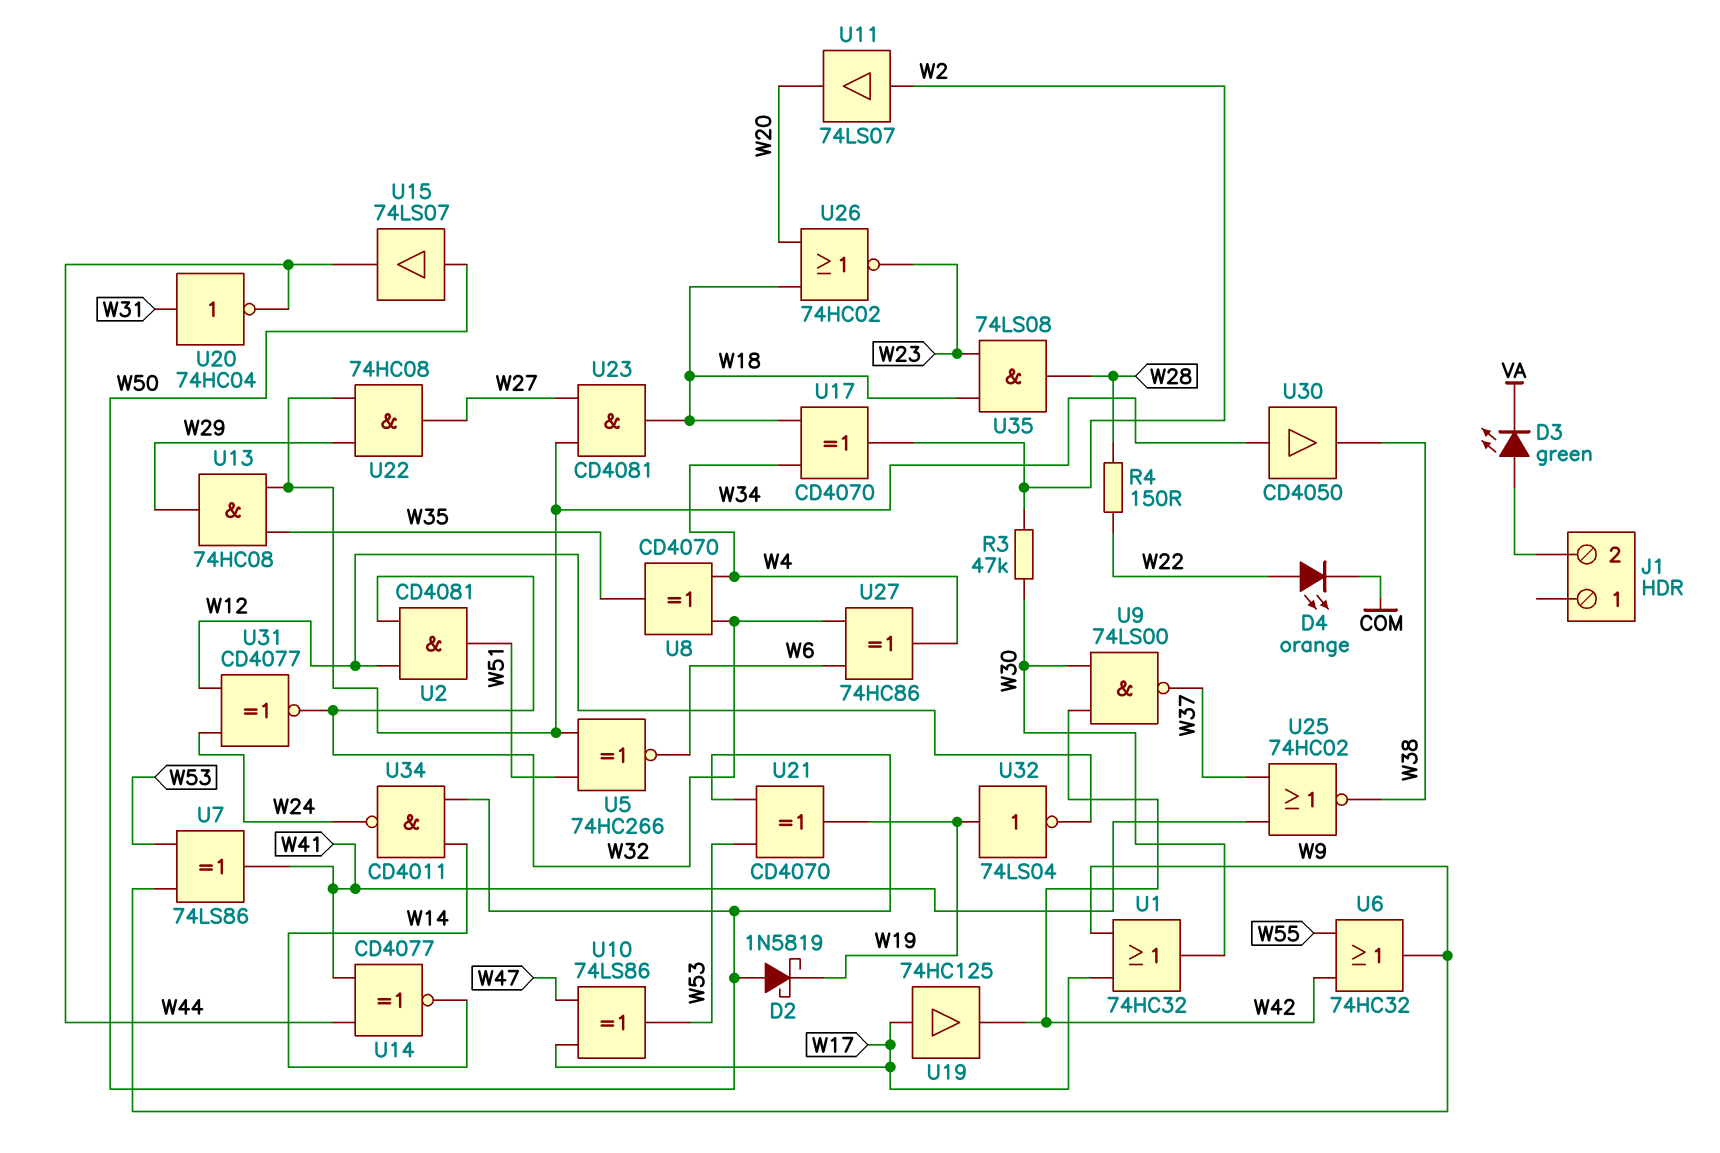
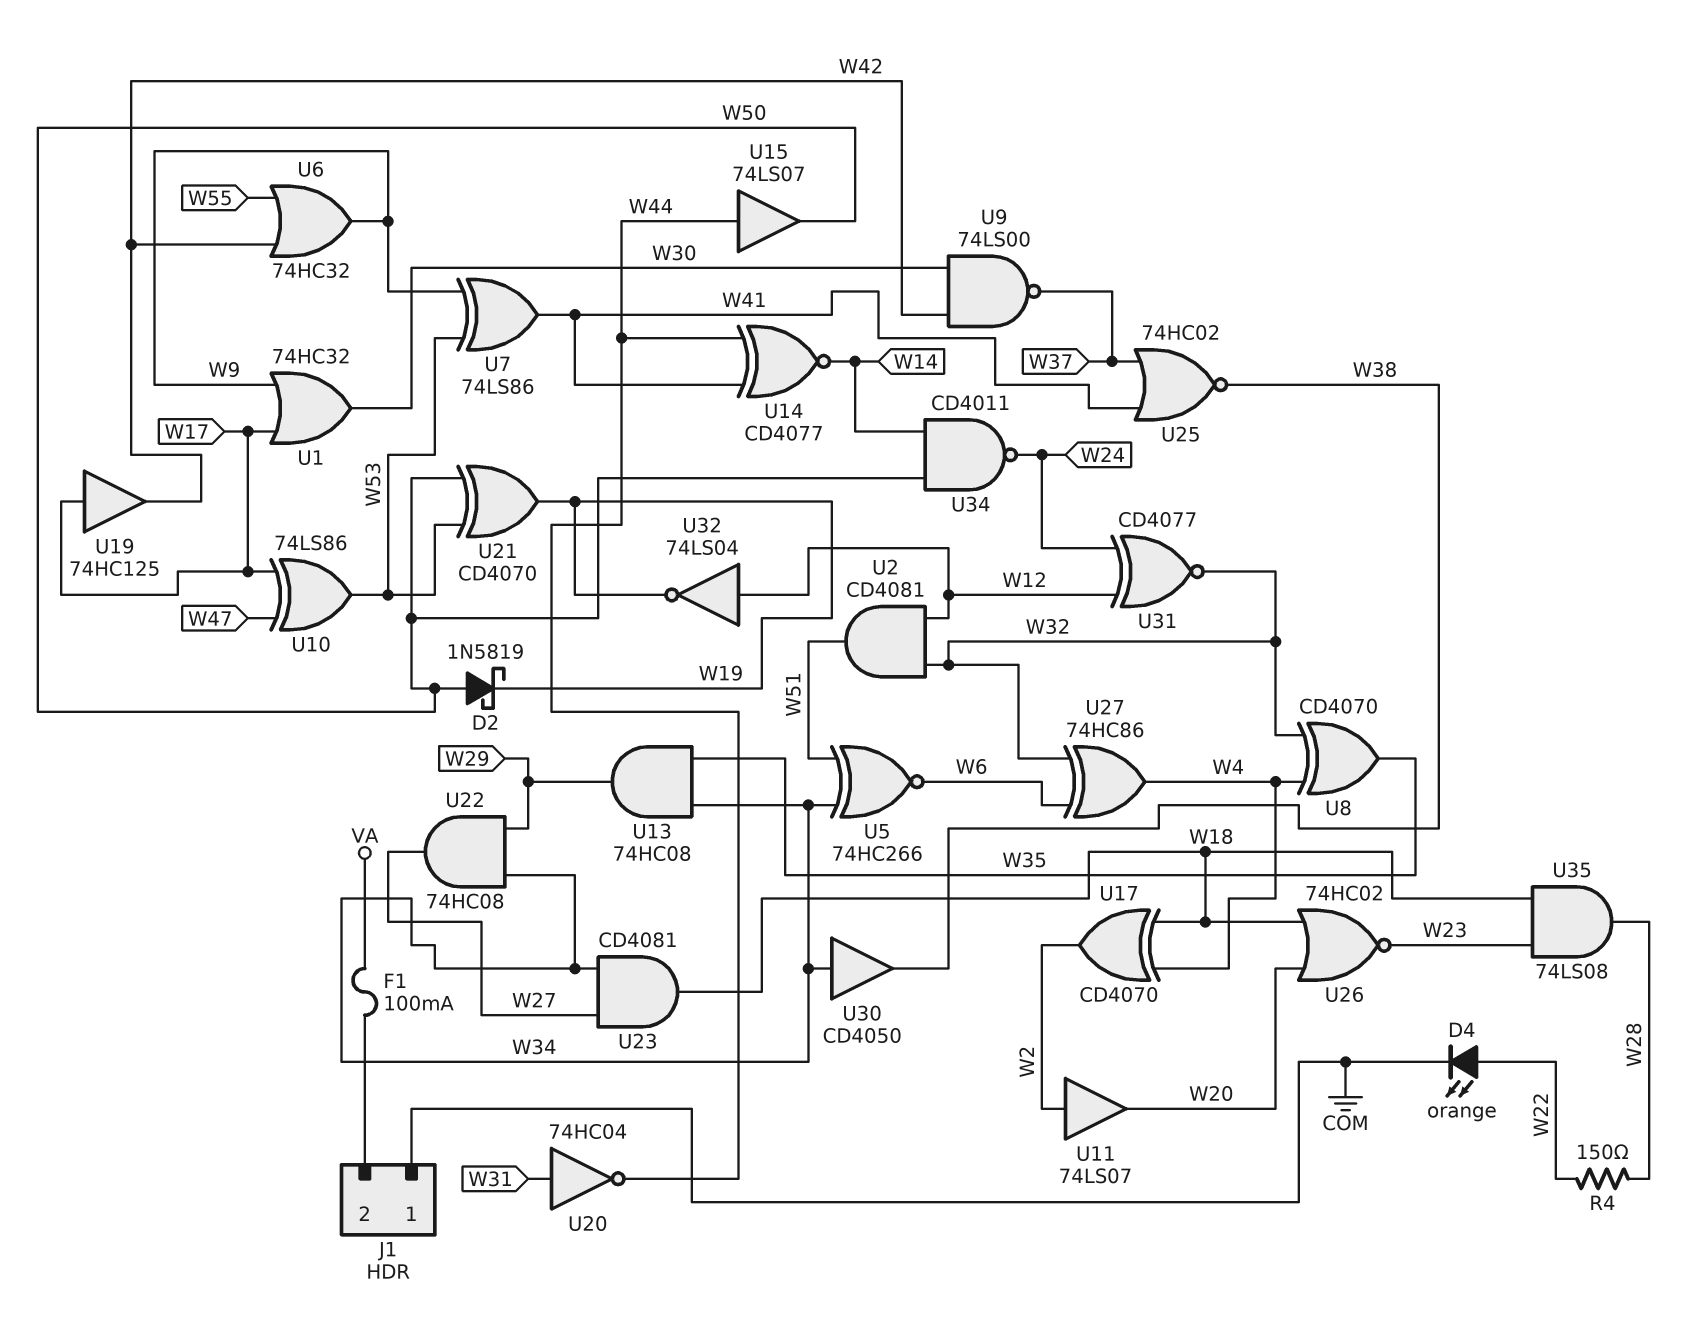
D3: LED green (A J1/2, K VA) -> none
F1: none -> 100mA (J1/2, VA)
J1 pin 1: none -> COM
R3: 47k (W2, W30) -> none
U15: buffer 74LS07 (in W50, out W44) -> buffer 74LS07 (in W44, out W50)
U32: NOT 74LS04 (in W19, out W12) -> NOT 74LS04 (in W12, out W19)

